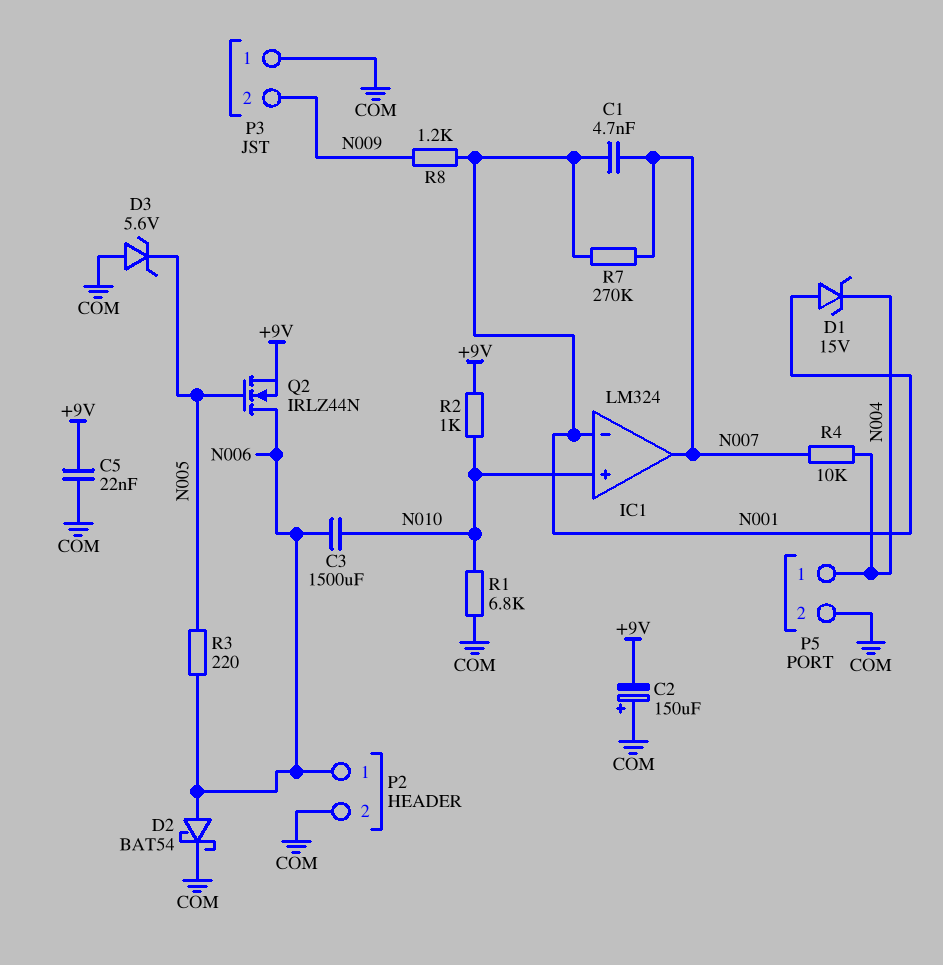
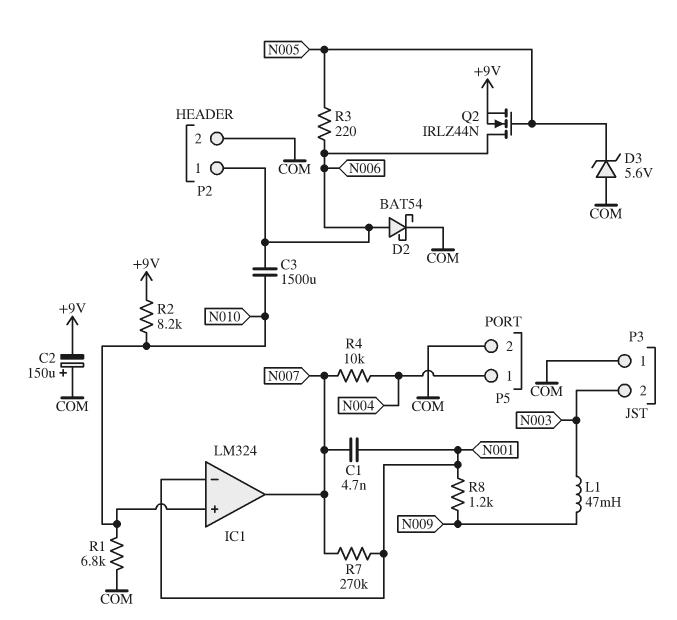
C5: 22nF (+9V, COM) -> none
D1: zener 15V (A N001, K N004) -> none
L1: none -> 47mH (N003, N009)
P3 pin 2: N009 -> N003
R2: 1k (+9V, N010) -> 8.2k (+9V, N010)

